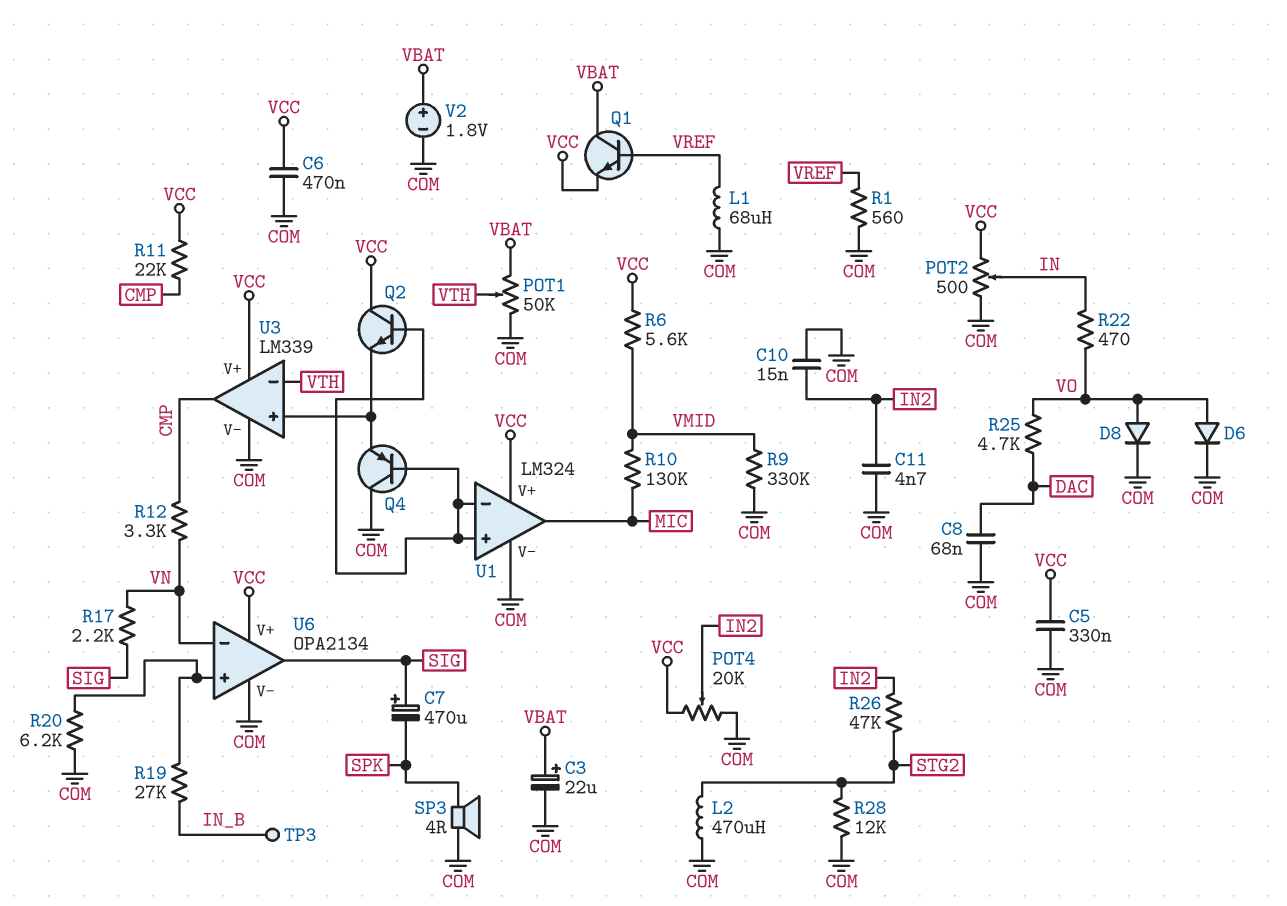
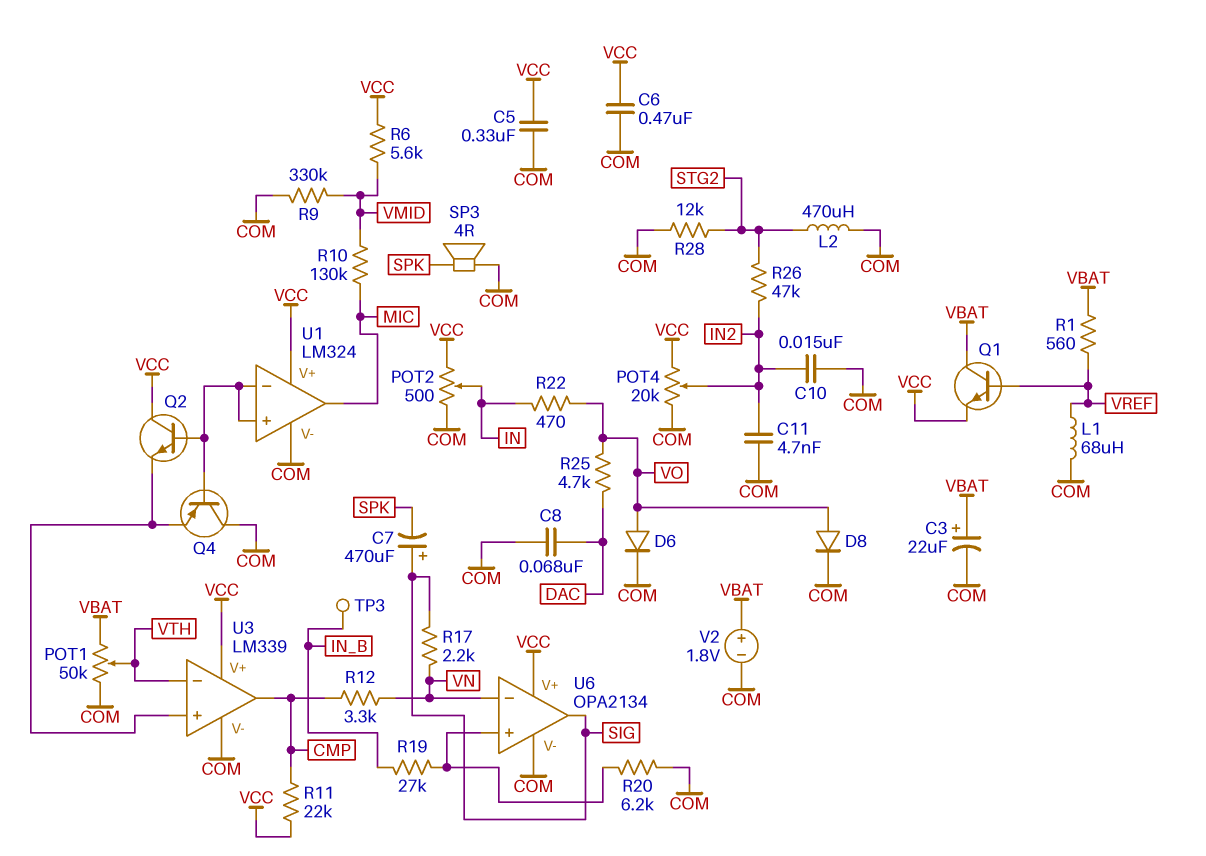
R1: 560 (COM, VREF) -> 560 (VBAT, VREF)

